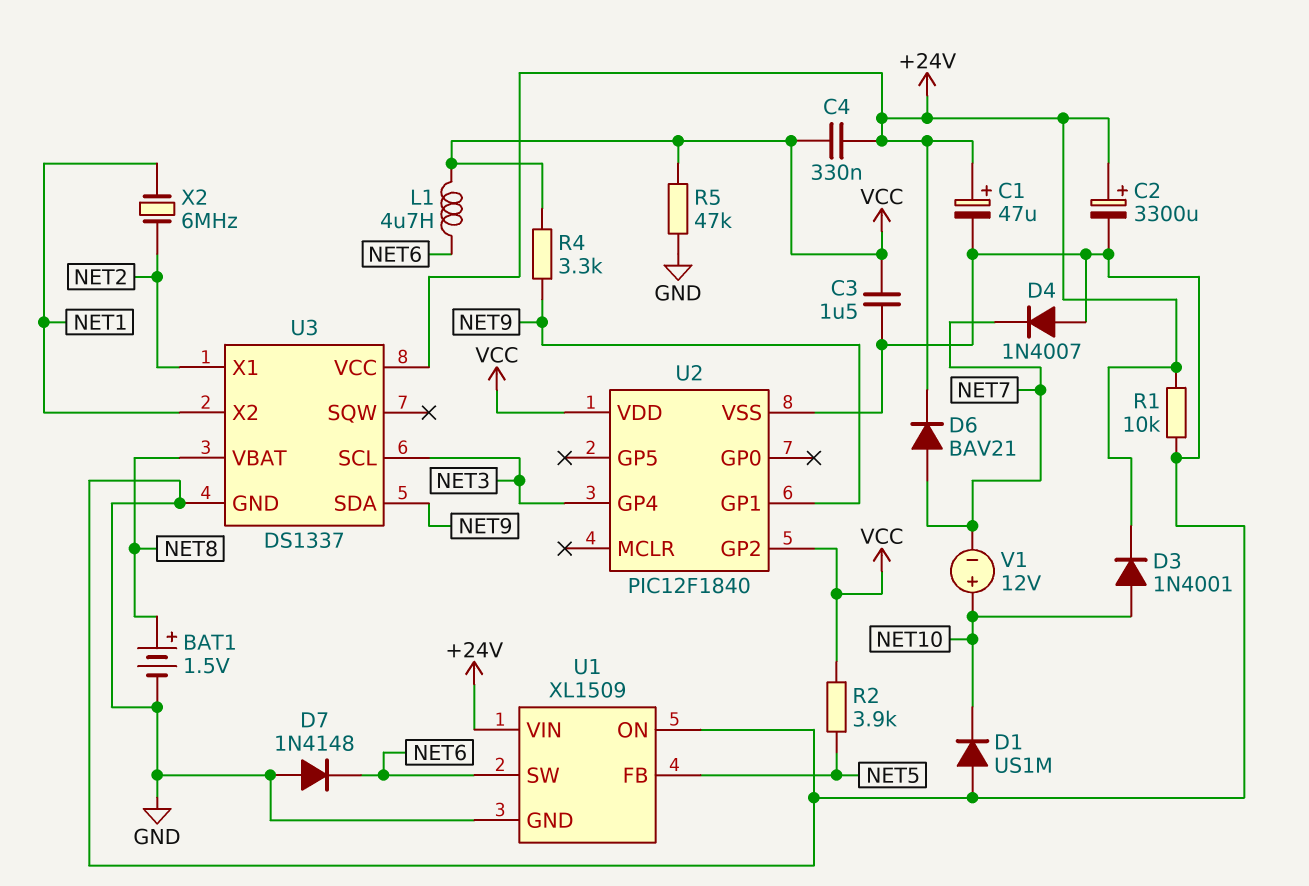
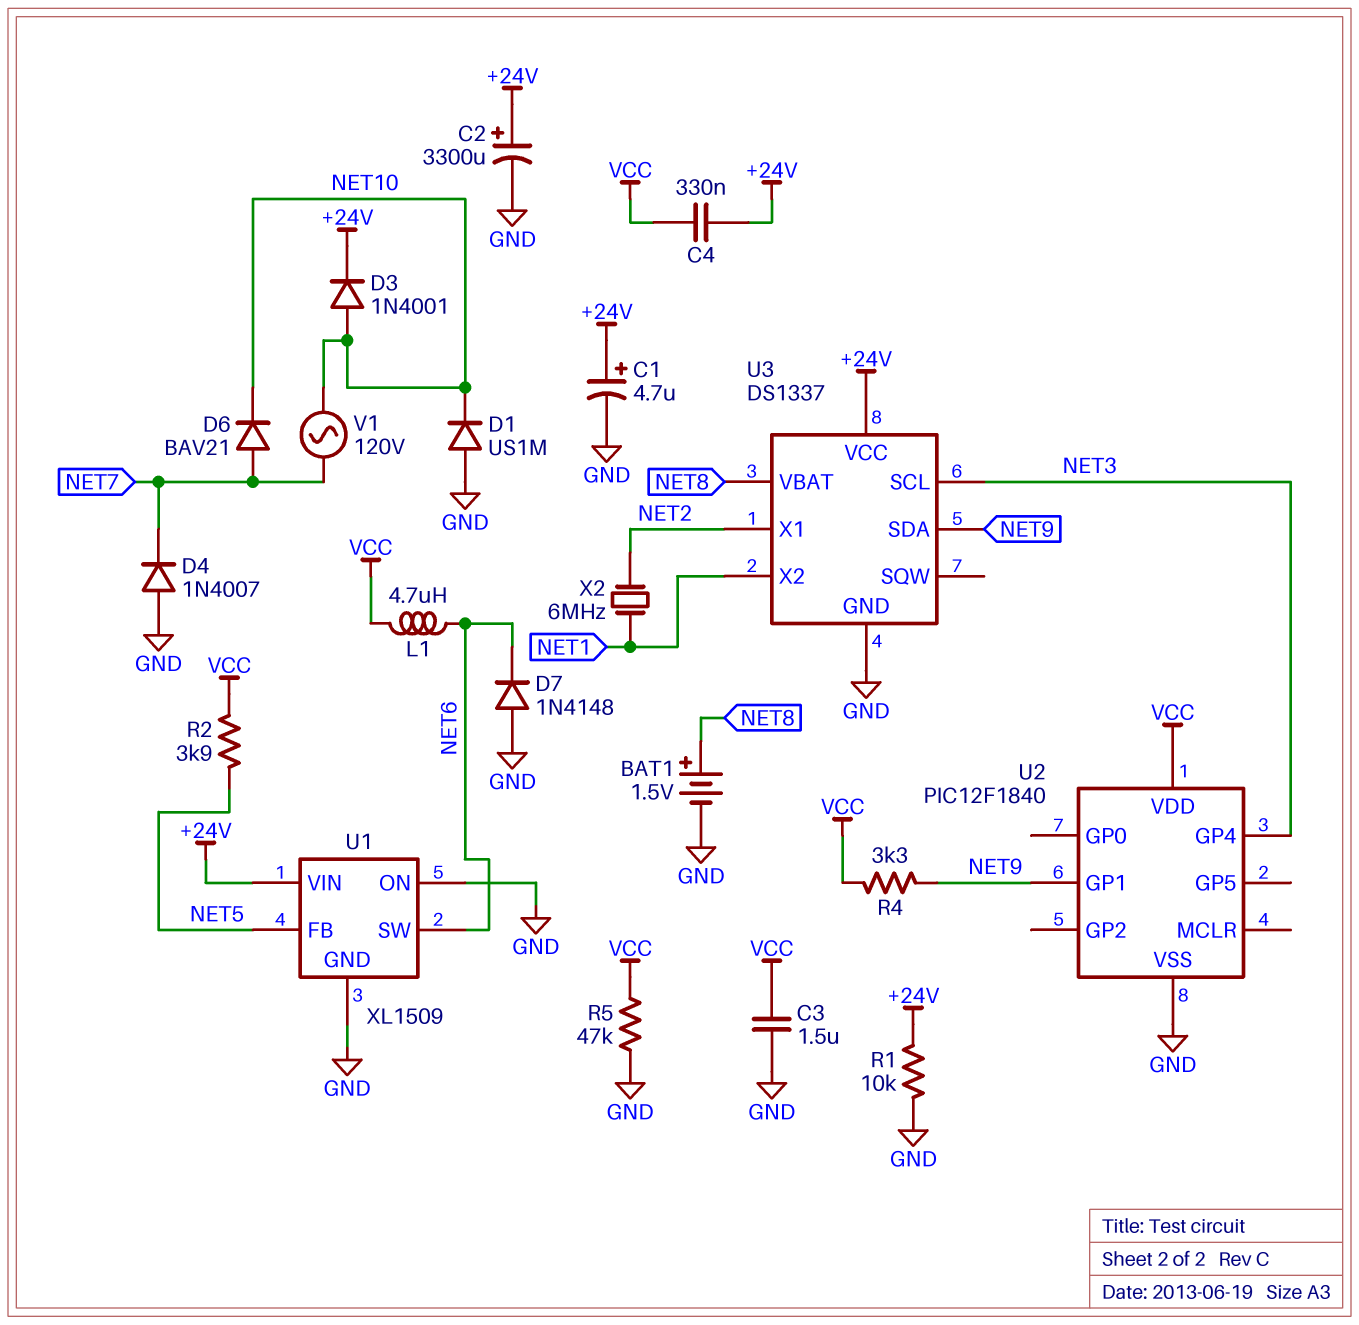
C1: 47uF (plus +24V, minus GND) -> 4.7uF (plus +24V, minus GND)
D6: diode BAV21 (A NET7, K +24V) -> diode BAV21 (A NET7, K NET10)
U2 pin GP2: VCC -> none
V1: 12V (plus NET10, minus NET7) -> AC 120V (NET7, NET10)

